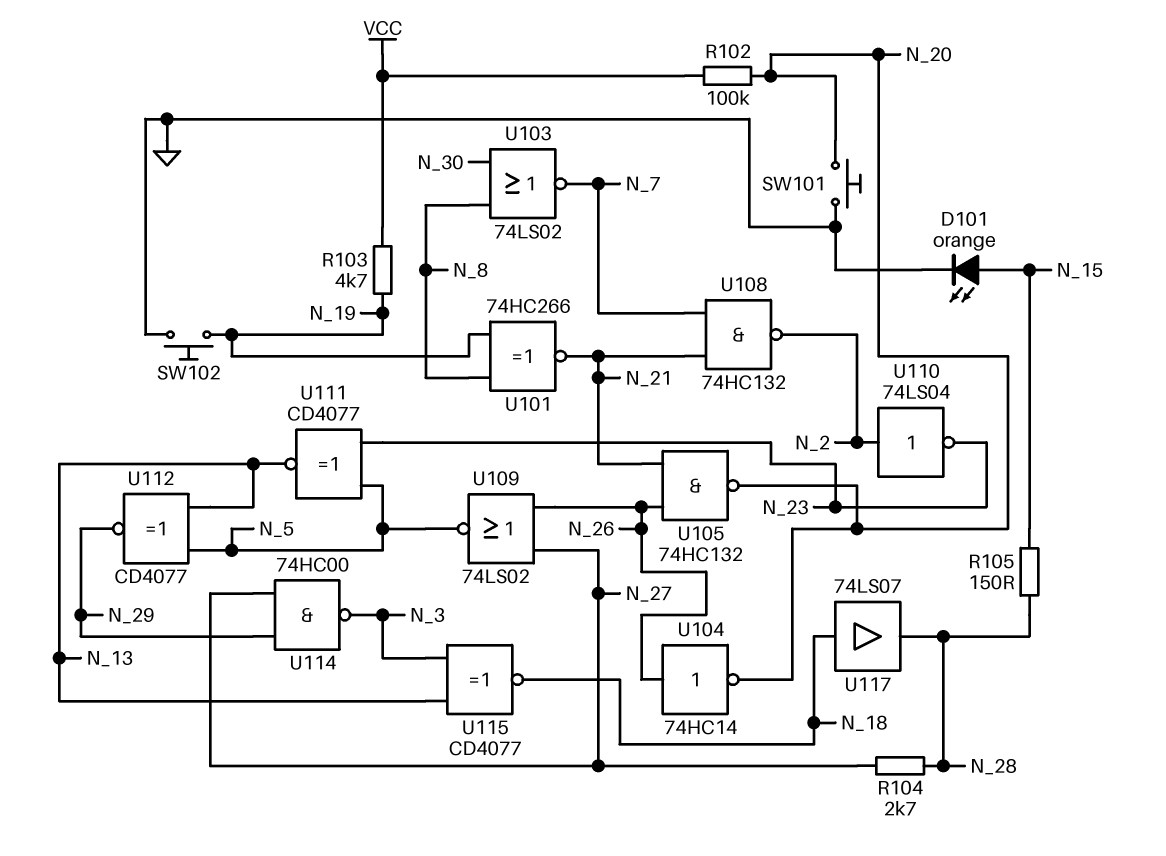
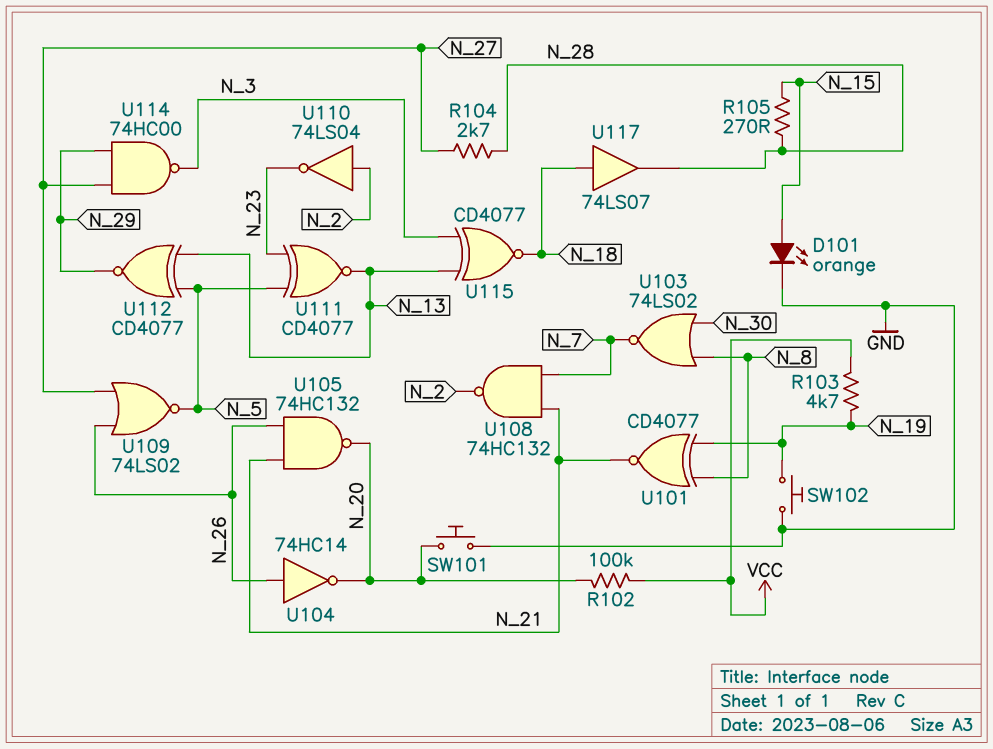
R105: 150 (N_15, N_28) -> 270 (N_15, N_28)
U101: XNOR 74HC266 (in N_8, in N_19, out N_21) -> XNOR CD4077 (in N_8, in N_19, out N_21)

